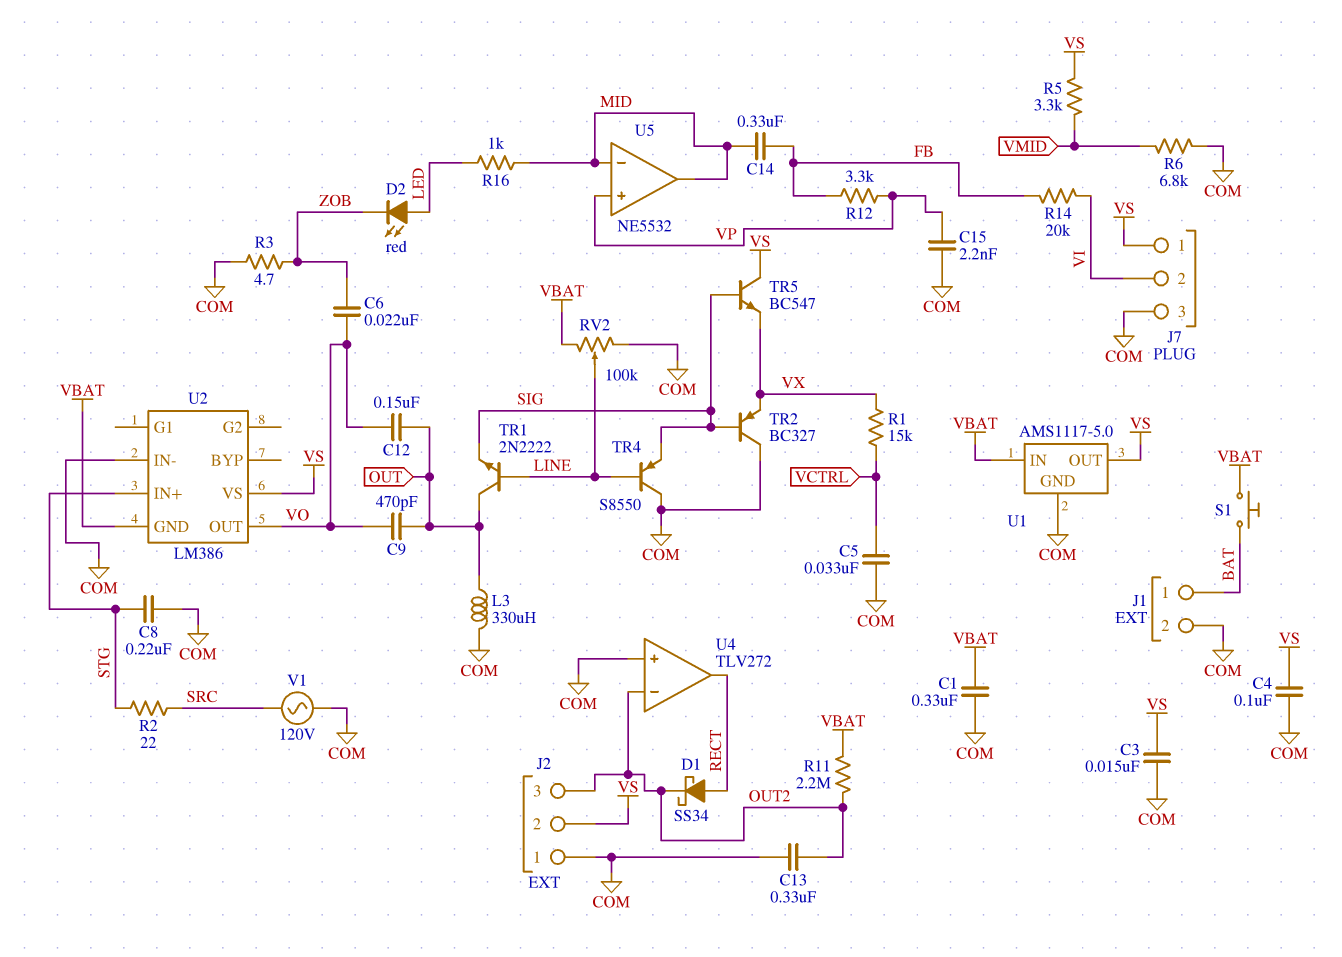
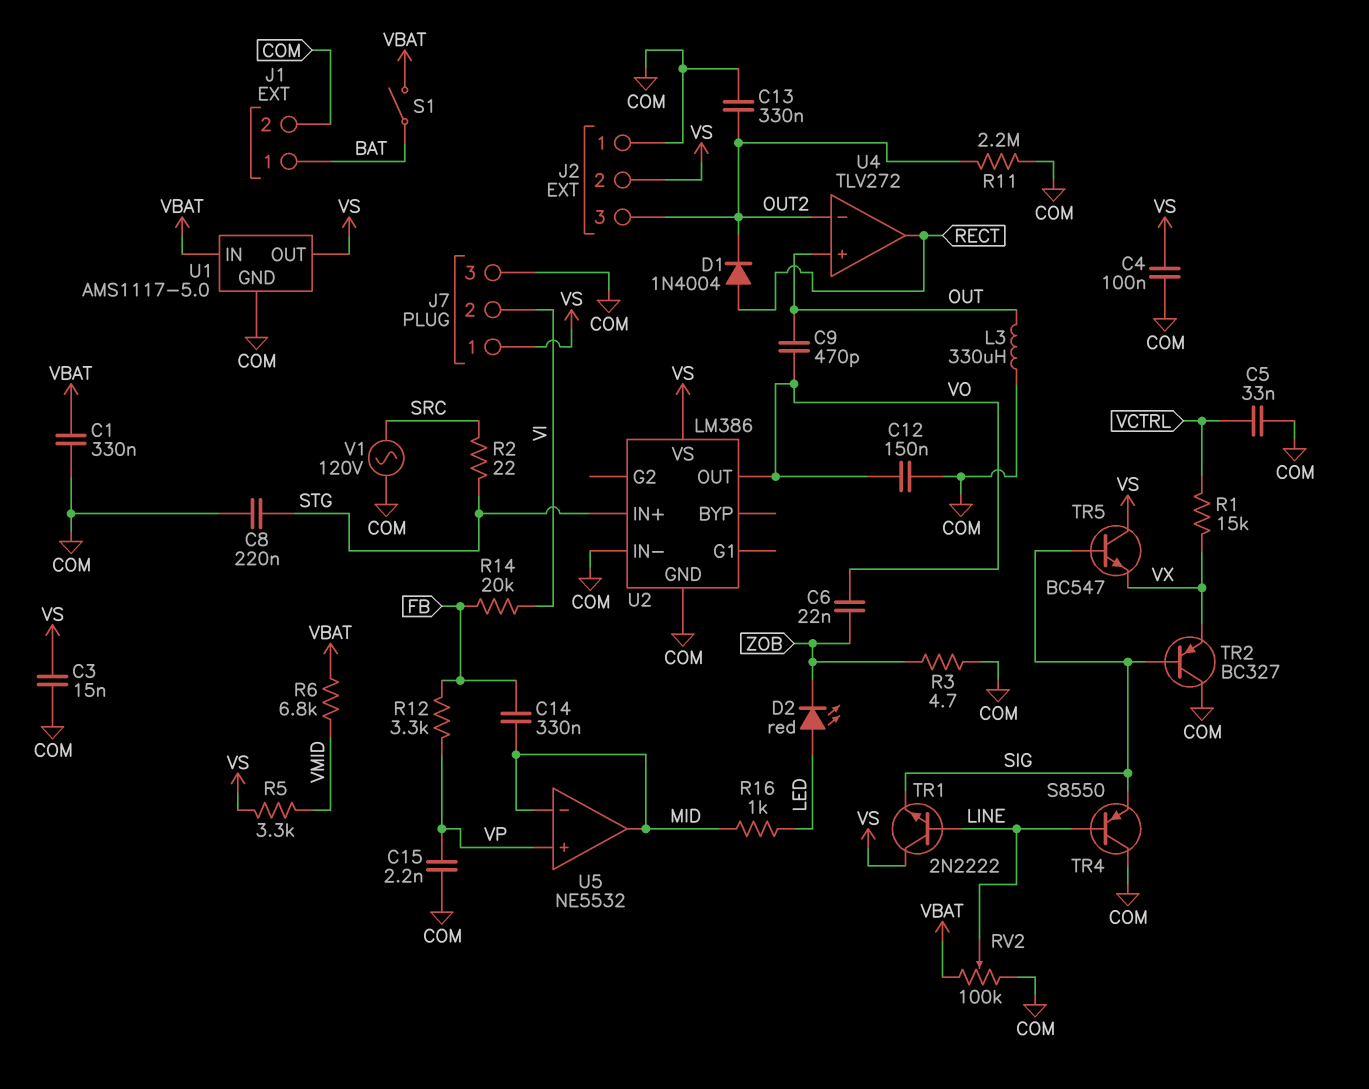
C12: 150nF (OUT, VO) -> 150nF (COM, VO)
D1: schottky SS34 (A RECT, K OUT2) -> diode 1N4004 (A RECT, K OUT2)
R6: 6.8k (COM, VMID) -> 6.8k (VBAT, VMID)
R11: 2.2M (OUT2, VBAT) -> 2.2M (COM, OUT2)
S1: button (BAT, VBAT) -> switch (BAT, VBAT)
TR1: NPN 2N2222 (B LINE, C OUT, E SIG) -> NPN 2N2222 (B LINE, C VS, E SIG)
U2 pin GND: VBAT -> COM
U4 pin in+: COM -> OUT

